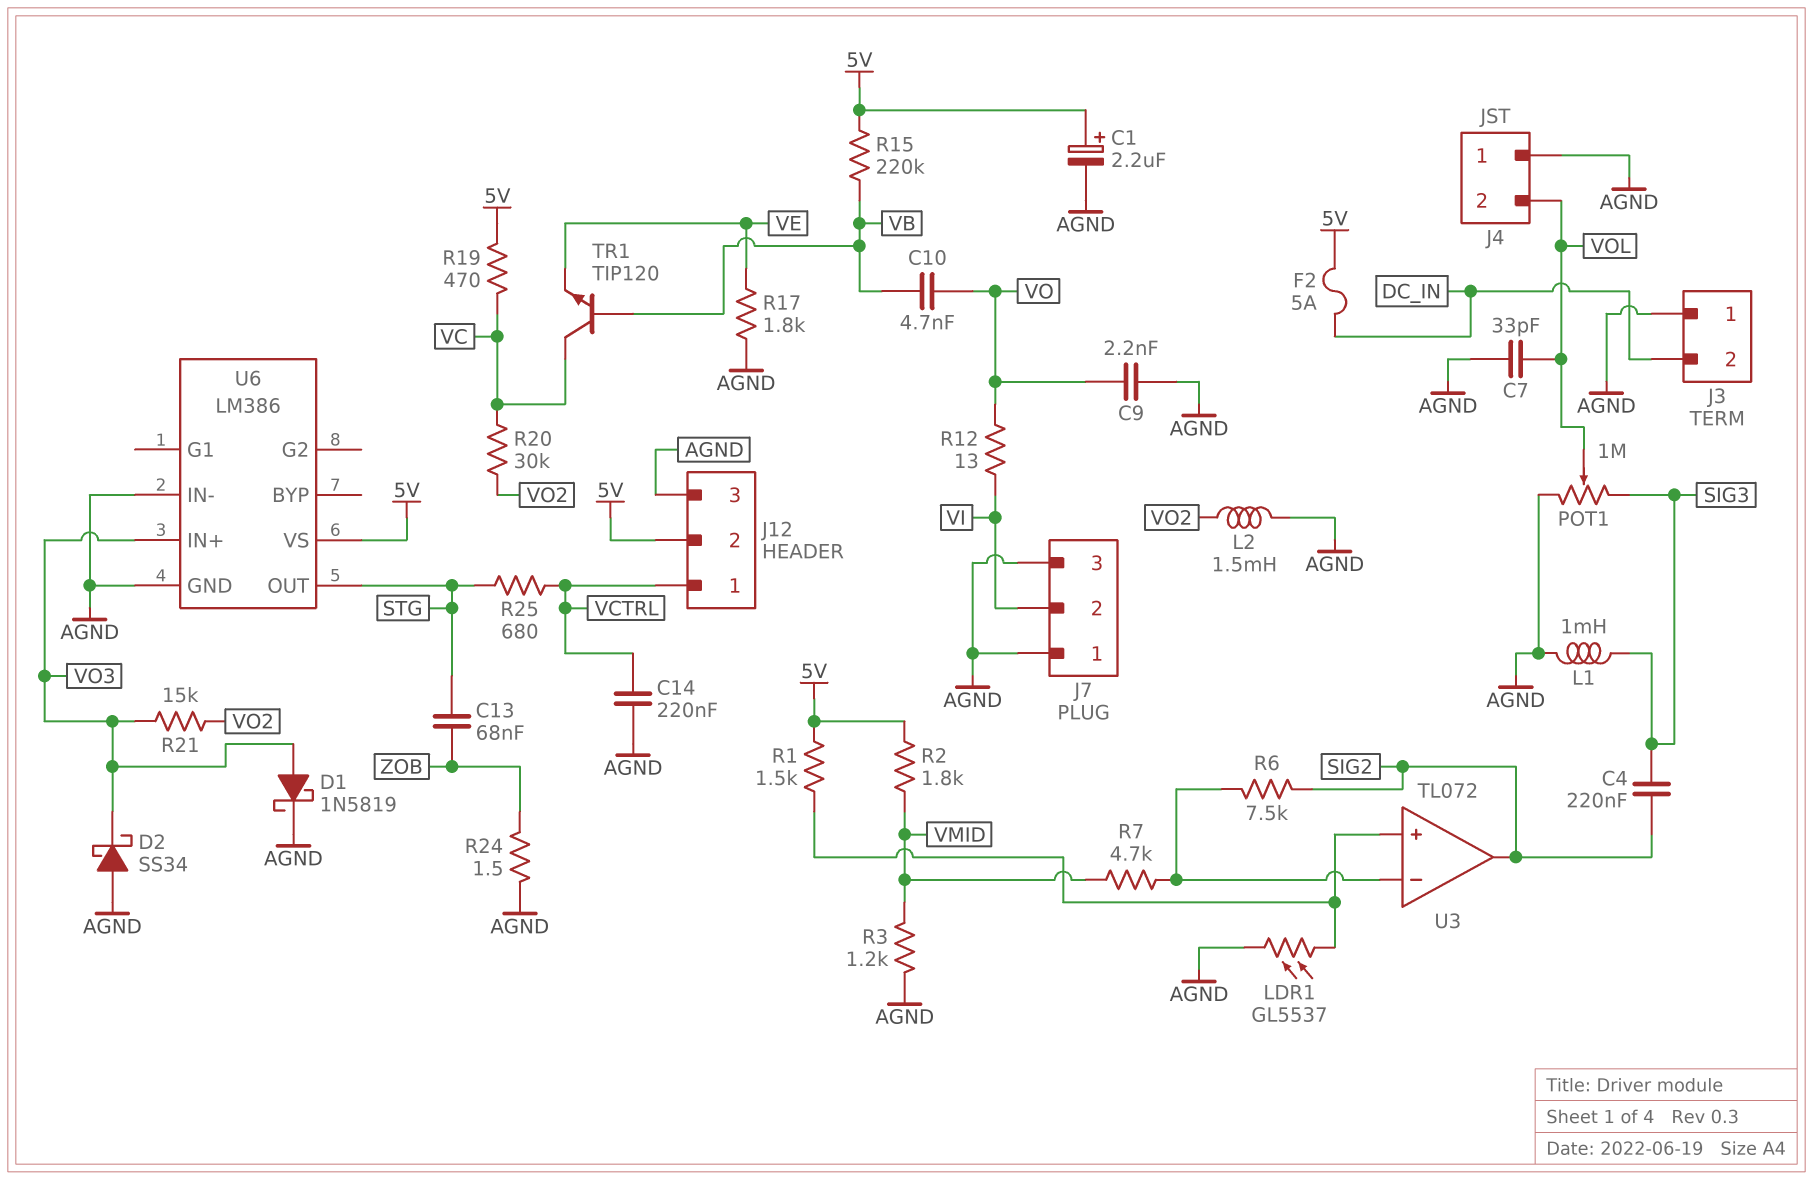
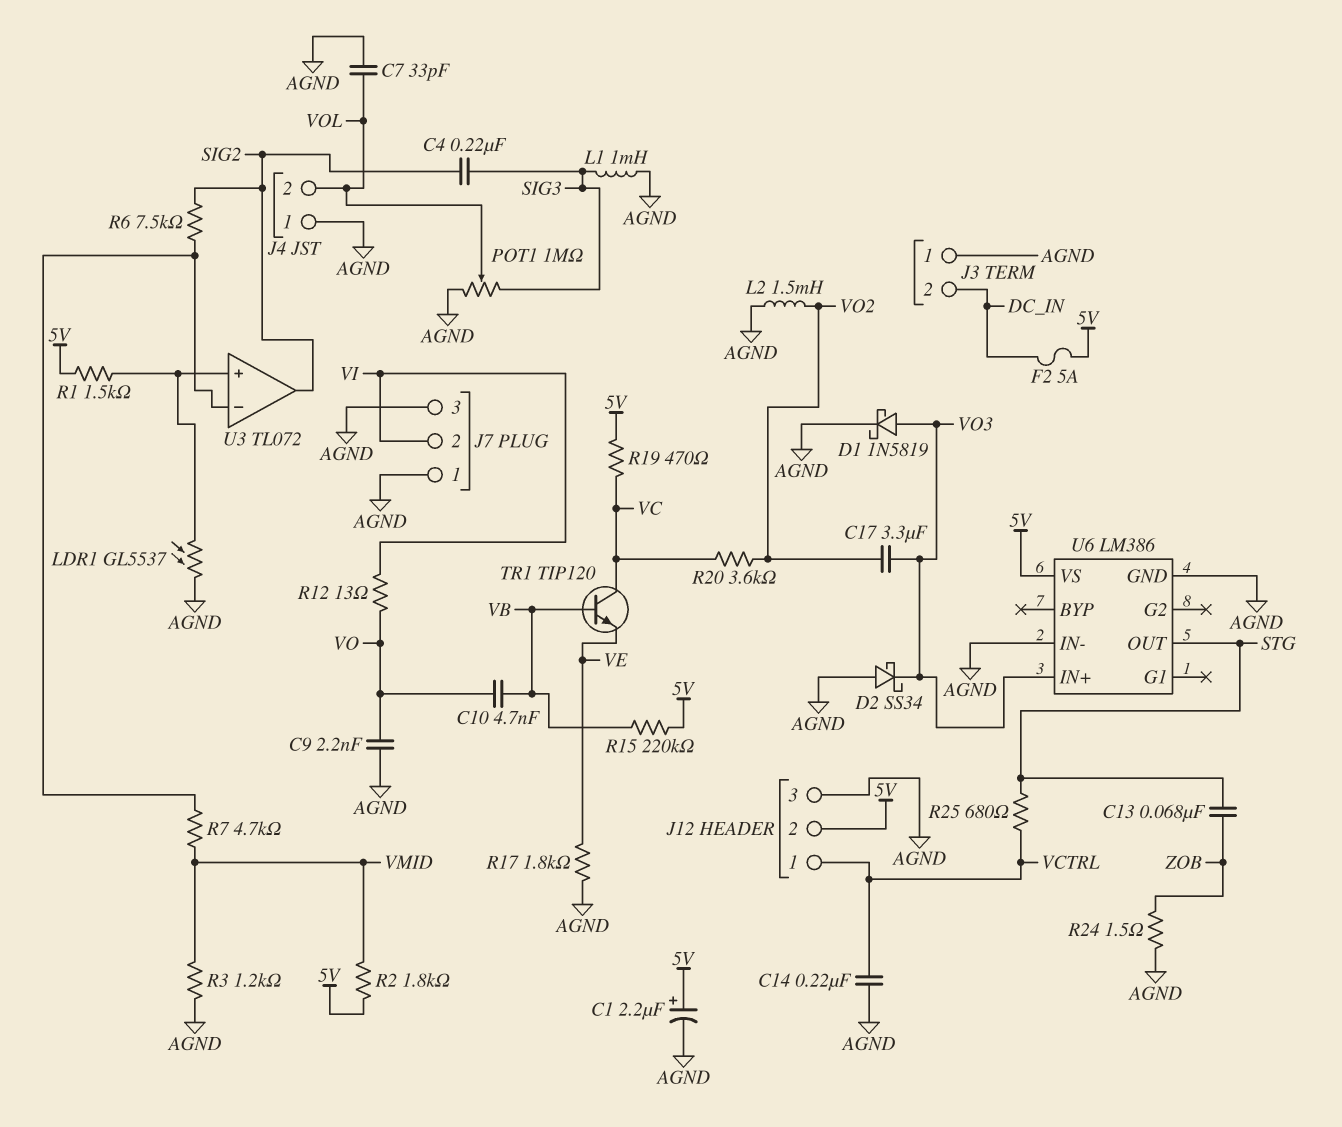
C17: none -> 3.3uF (VO2, VO3)
R20: 30k (VC, VO2) -> 3.6k (VC, VO2)
R21: 15k (VO2, VO3) -> none

